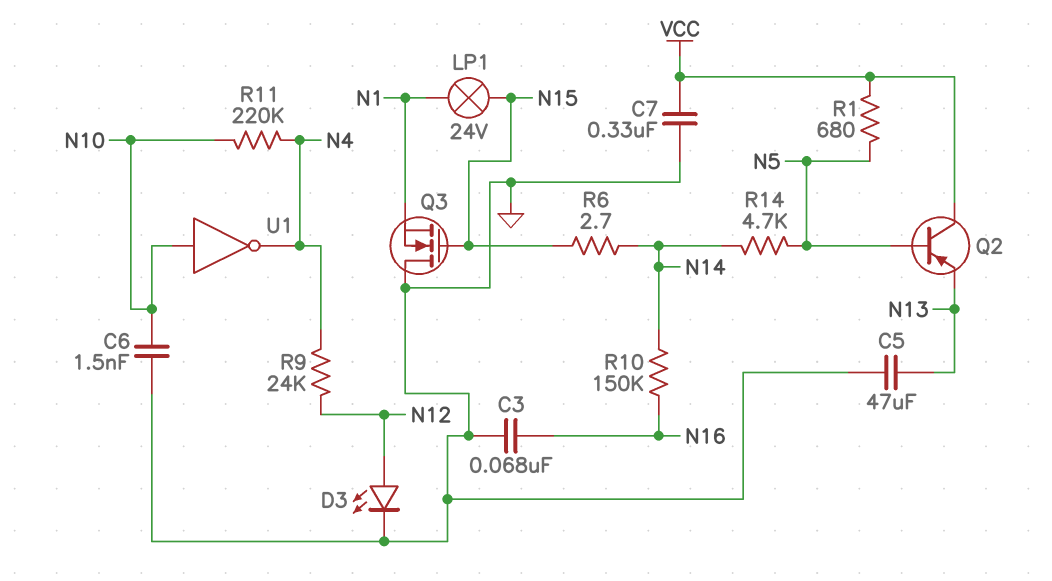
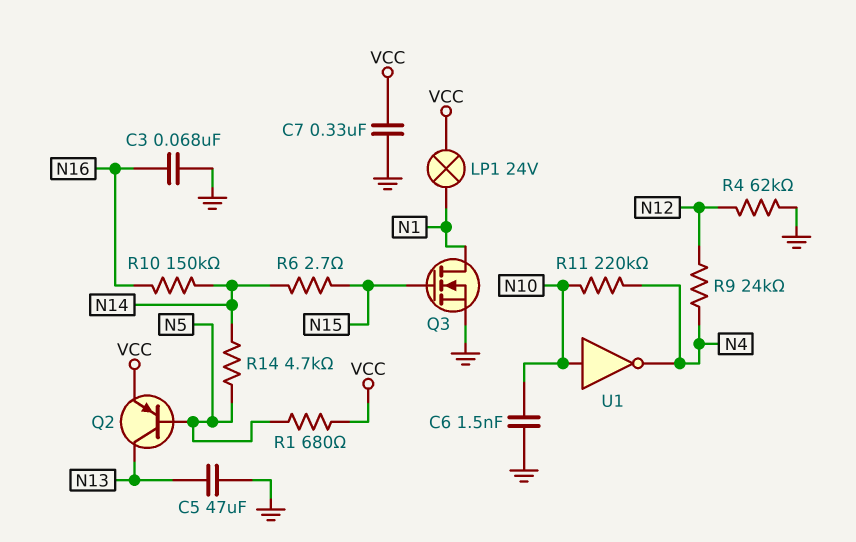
D3: LED (A N12, K GND) -> none
LP1: lamp 24V (N1, N15) -> lamp 24V (N1, VCC)
Q2: PNP (B N5, C VCC, E N13) -> PNP (B N5, C N13, E VCC)
Q3: NMOS (G N15, D GND, S N1) -> NMOS (G N15, D N1, S GND)
R4: none -> 62k (GND, N12)

